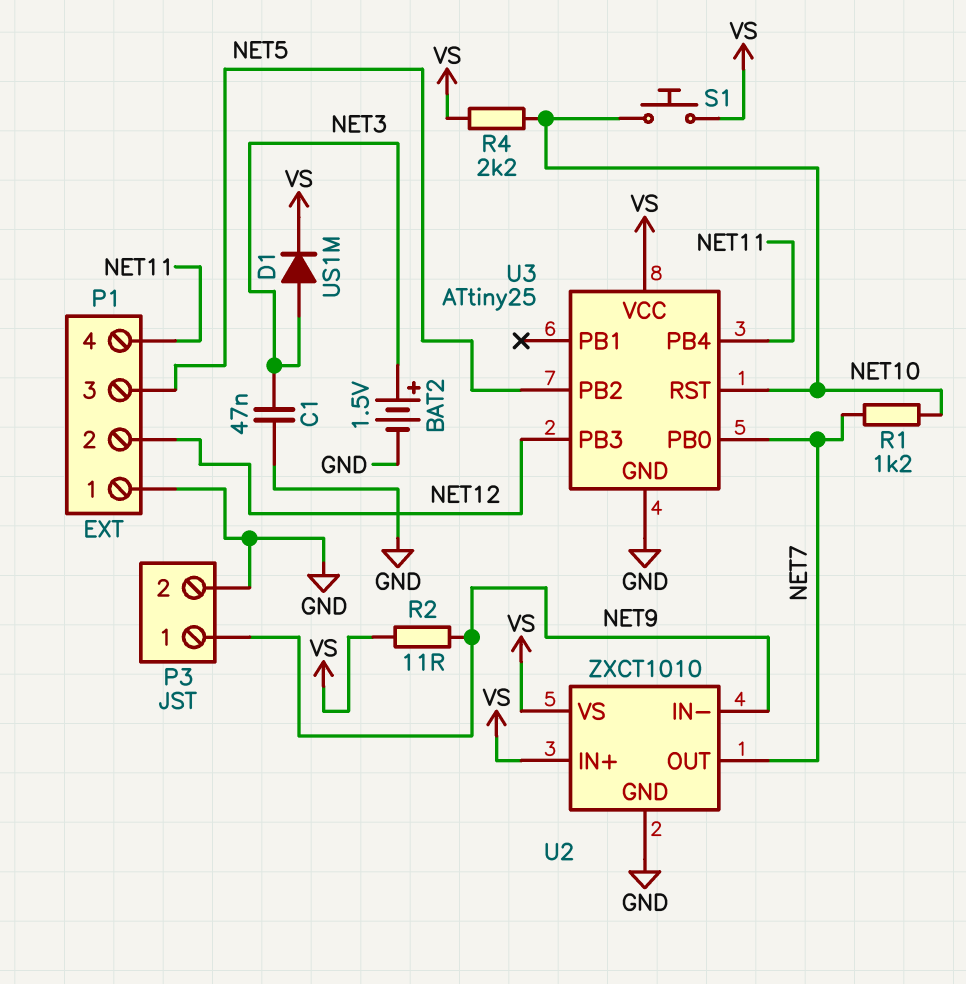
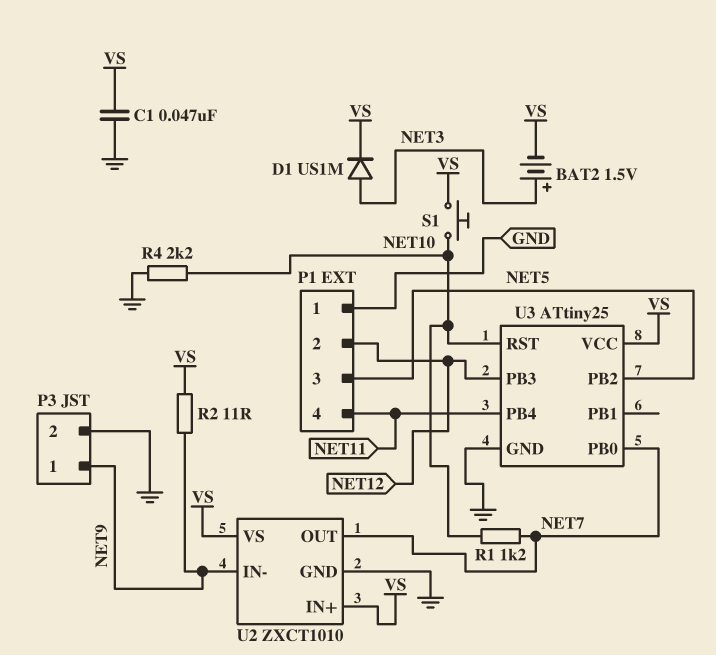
BAT2: 1.5V (plus NET3, minus GND) -> 1.5V (plus NET3, minus VS)
C1: 47nF (GND, NET3) -> 47nF (GND, VS)
R4: 2.2k (NET10, VS) -> 2.2k (GND, NET10)

